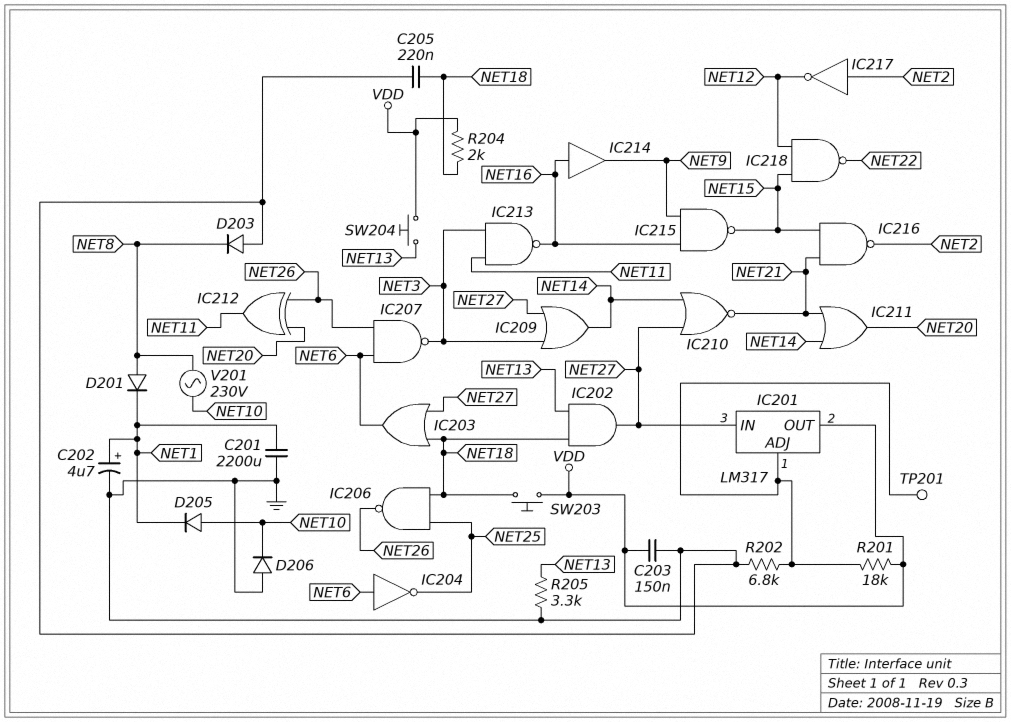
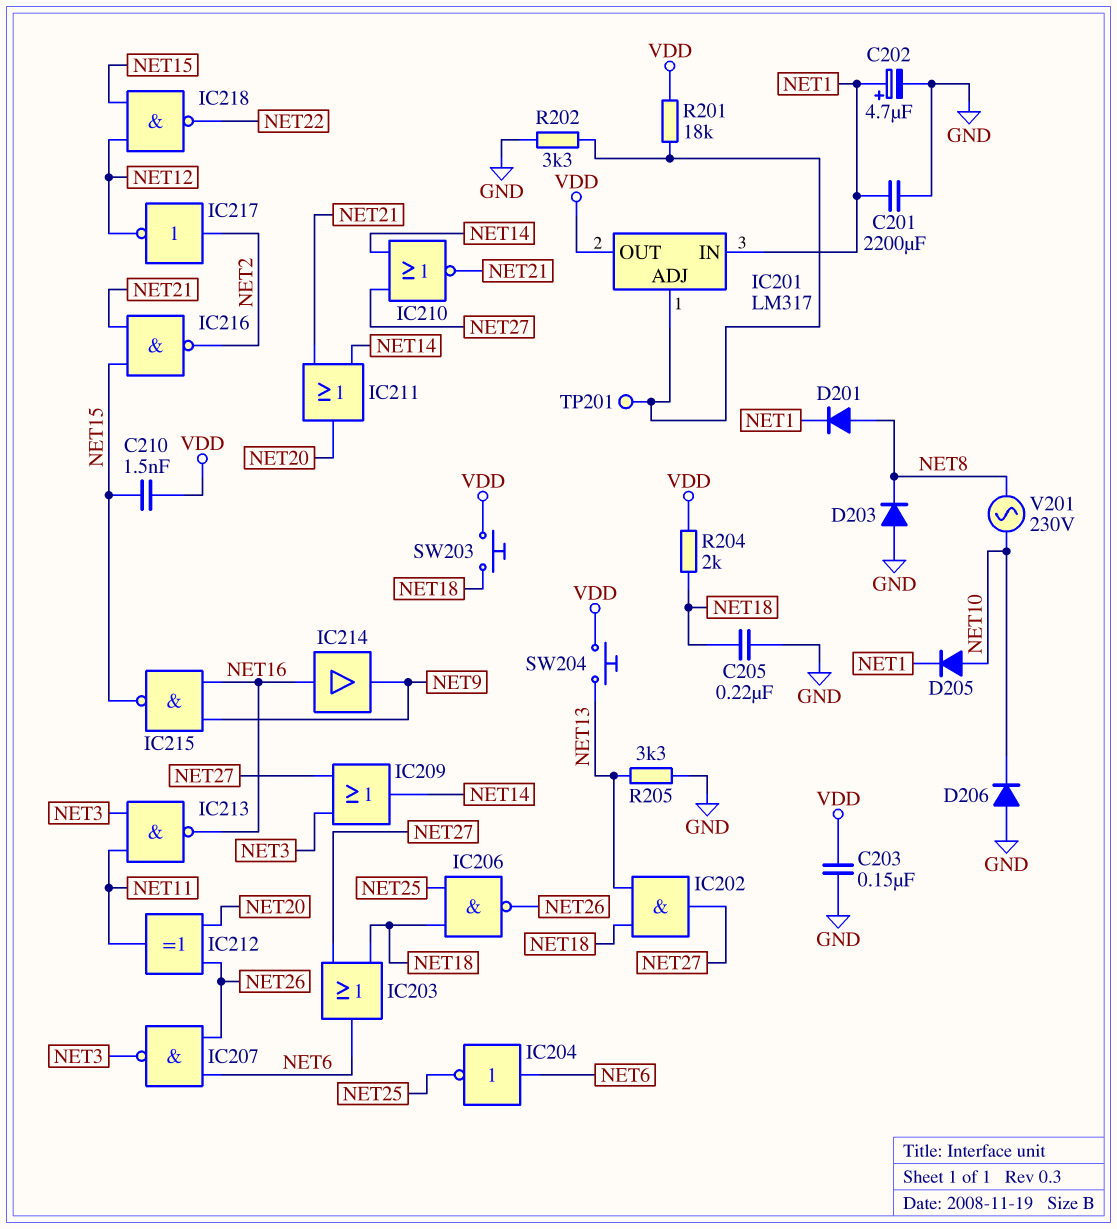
C210: none -> 1.5nF (NET15, VDD)
IC201 pin IN: NET27 -> NET1
R202: 6.8k (GND, IC201/ADJ) -> 3.3k (GND, IC201/ADJ)

